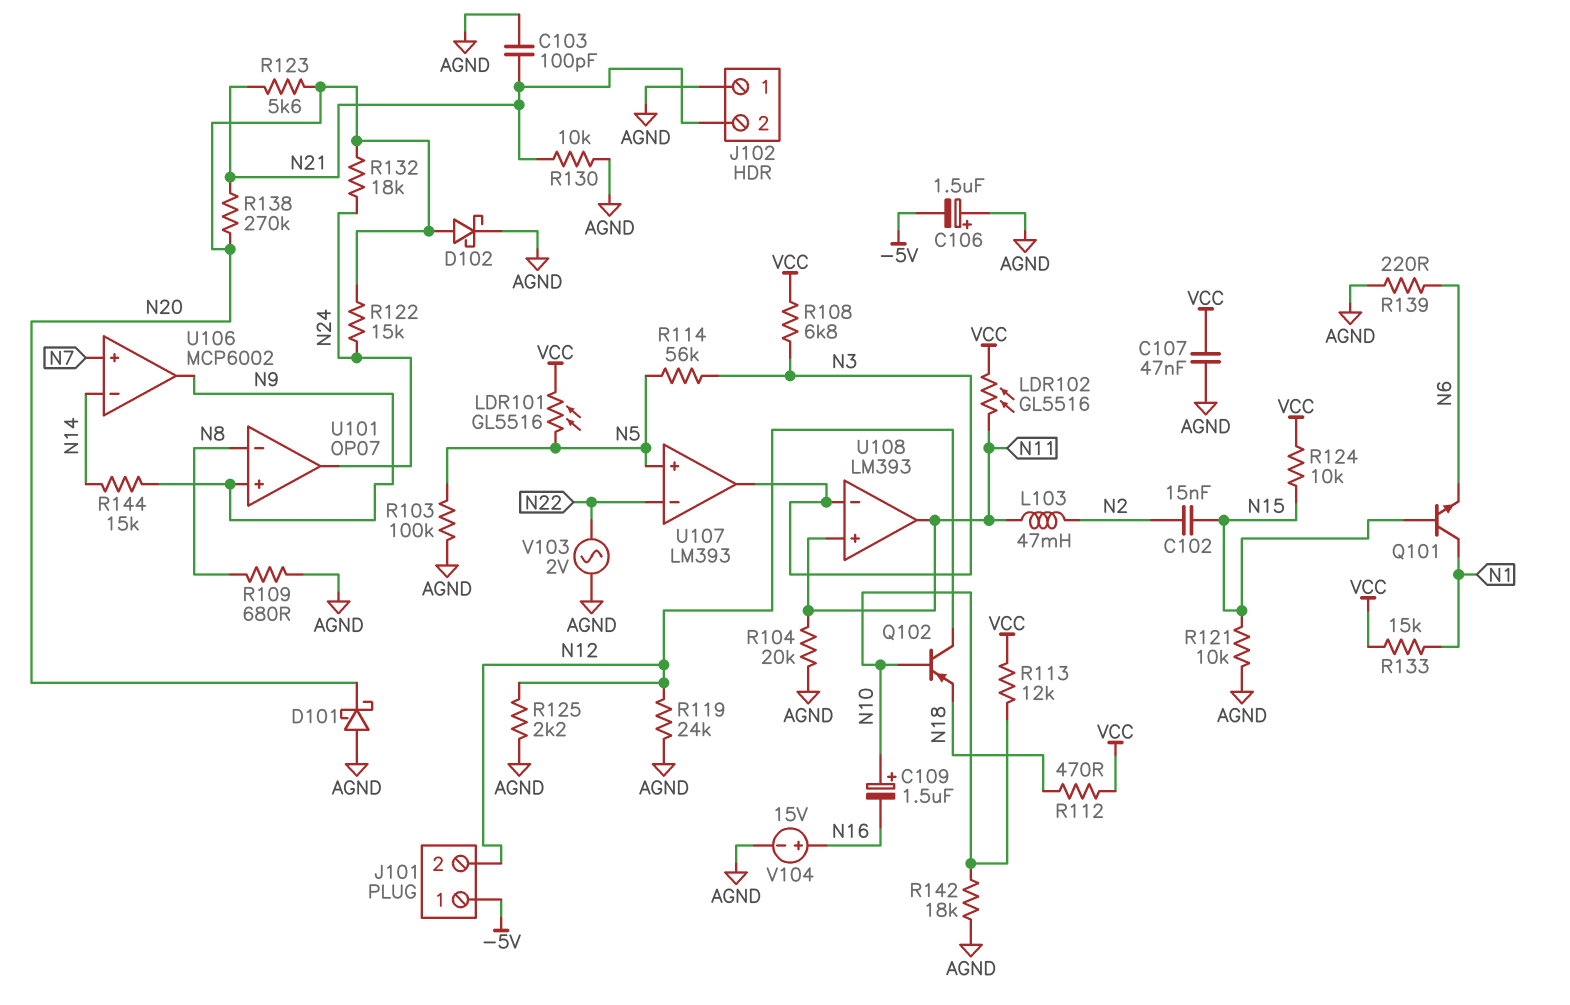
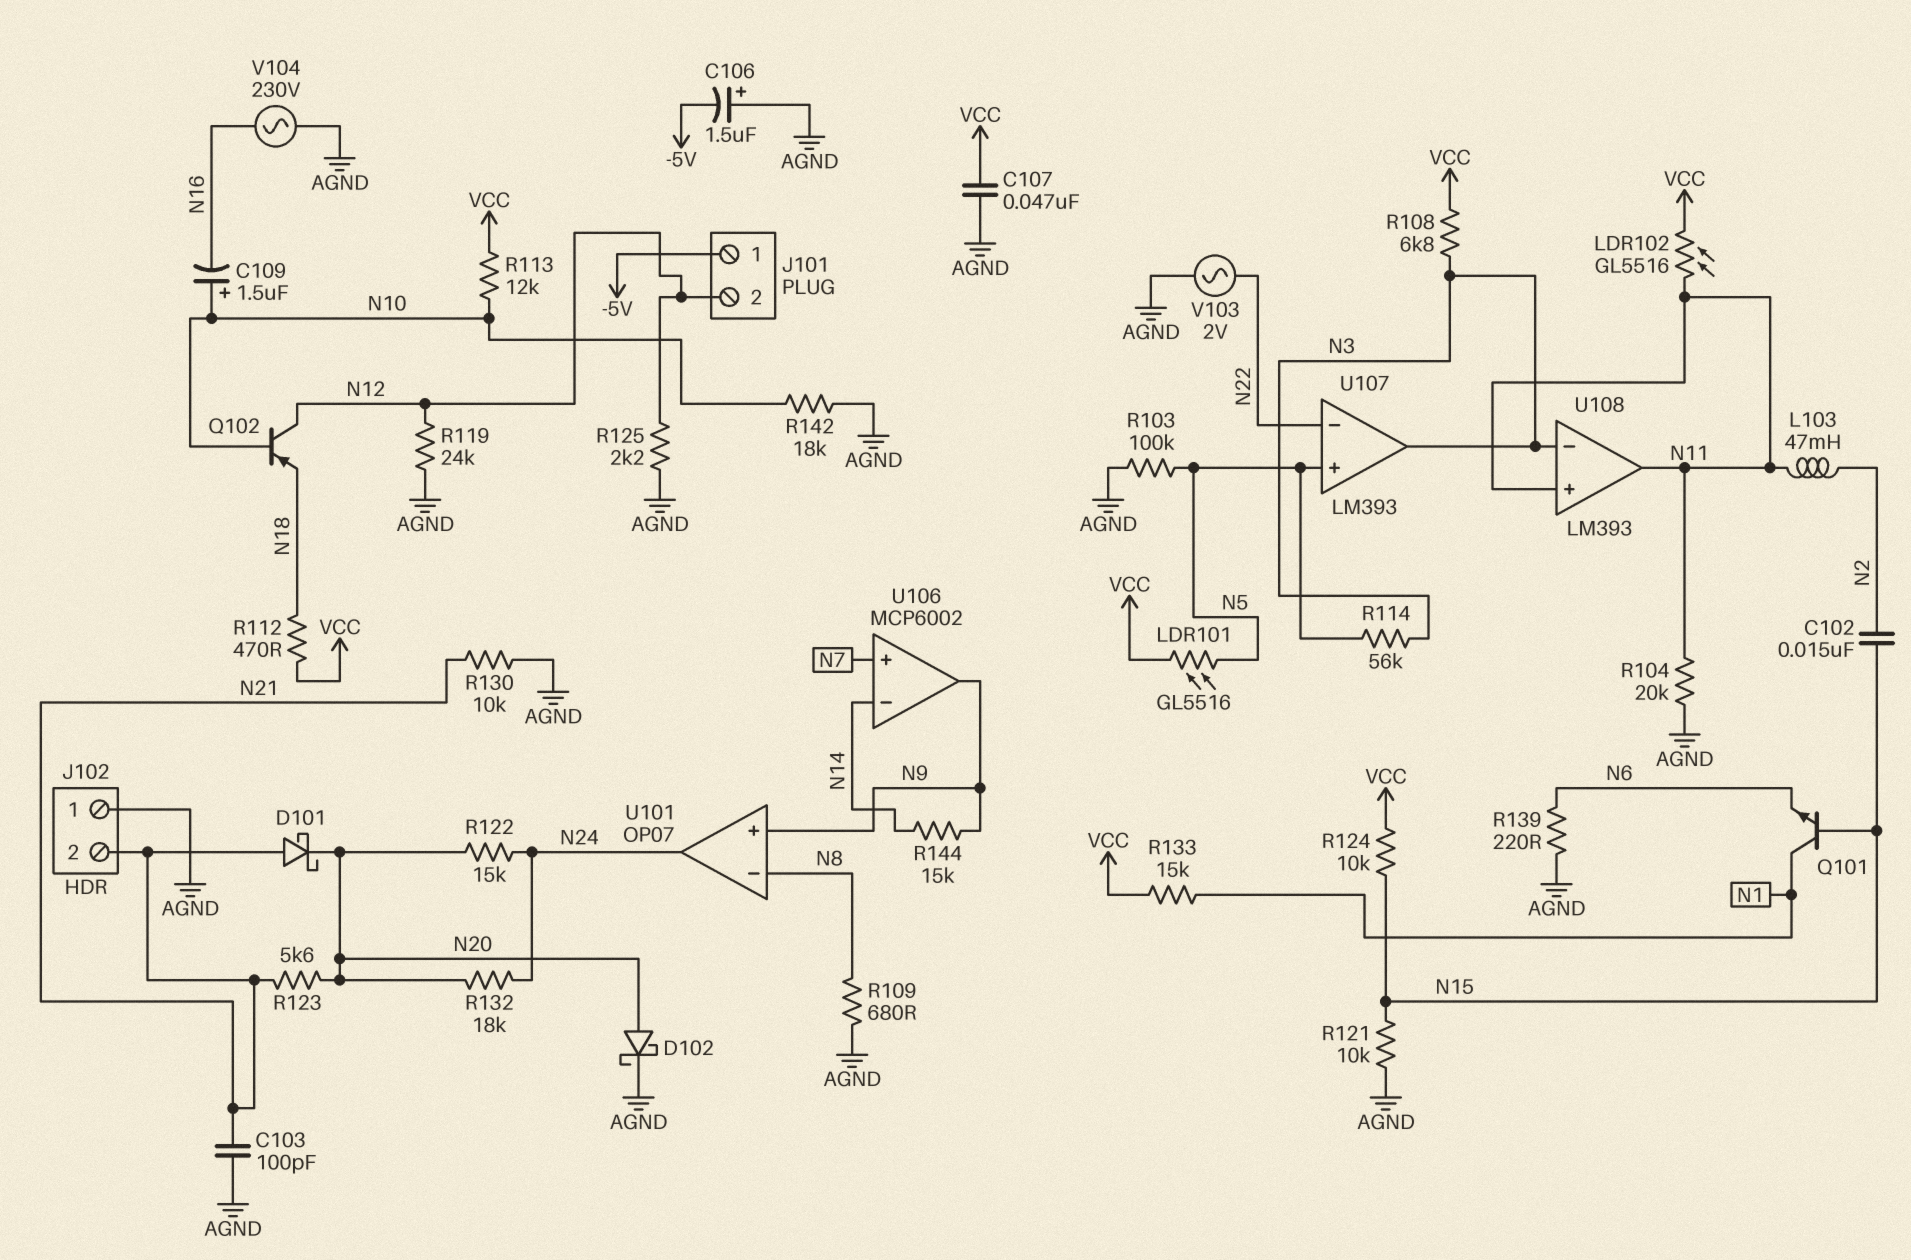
D101: schottky (A AGND, K N20) -> schottky (A N21, K N20)
R138: 270k (N20, N21) -> none
V104: 15V (plus N16, minus AGND) -> AC 230V (AGND, N16)

